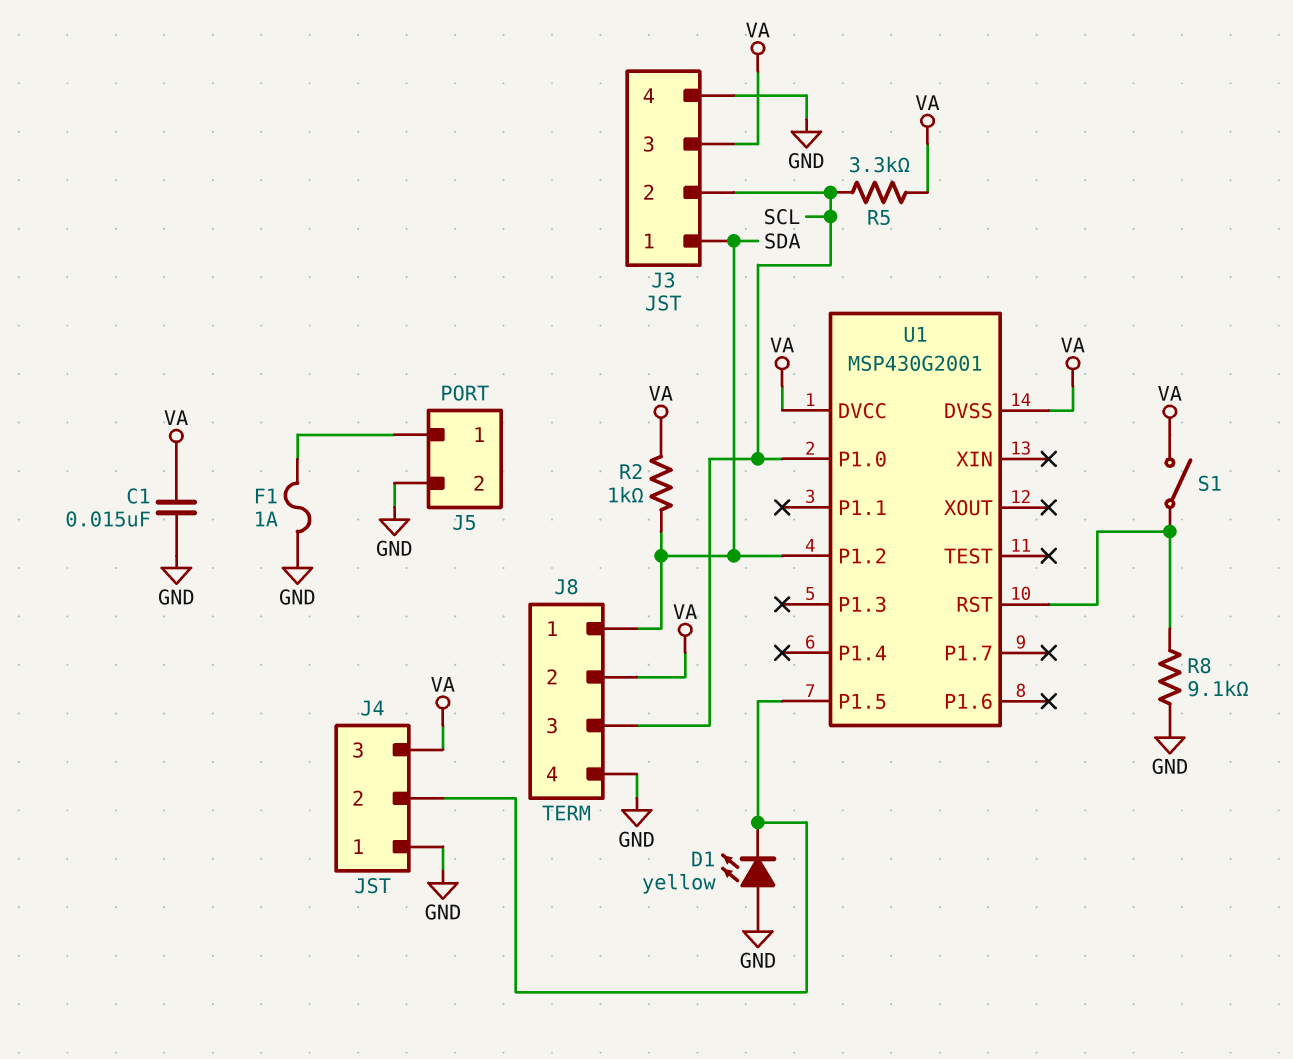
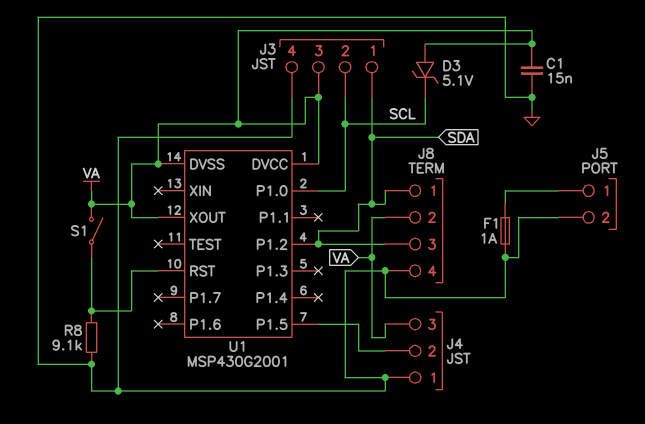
D1: LED yellow (A GND, K J4/2) -> none
D3: none -> zener 5.1V (A VA, K SCL)
J8 pin 3: SCL -> SDA
R2: 1k (SDA, VA) -> none
R5: 3.3k (SCL, VA) -> none
U1 pin XOUT: none -> VA

